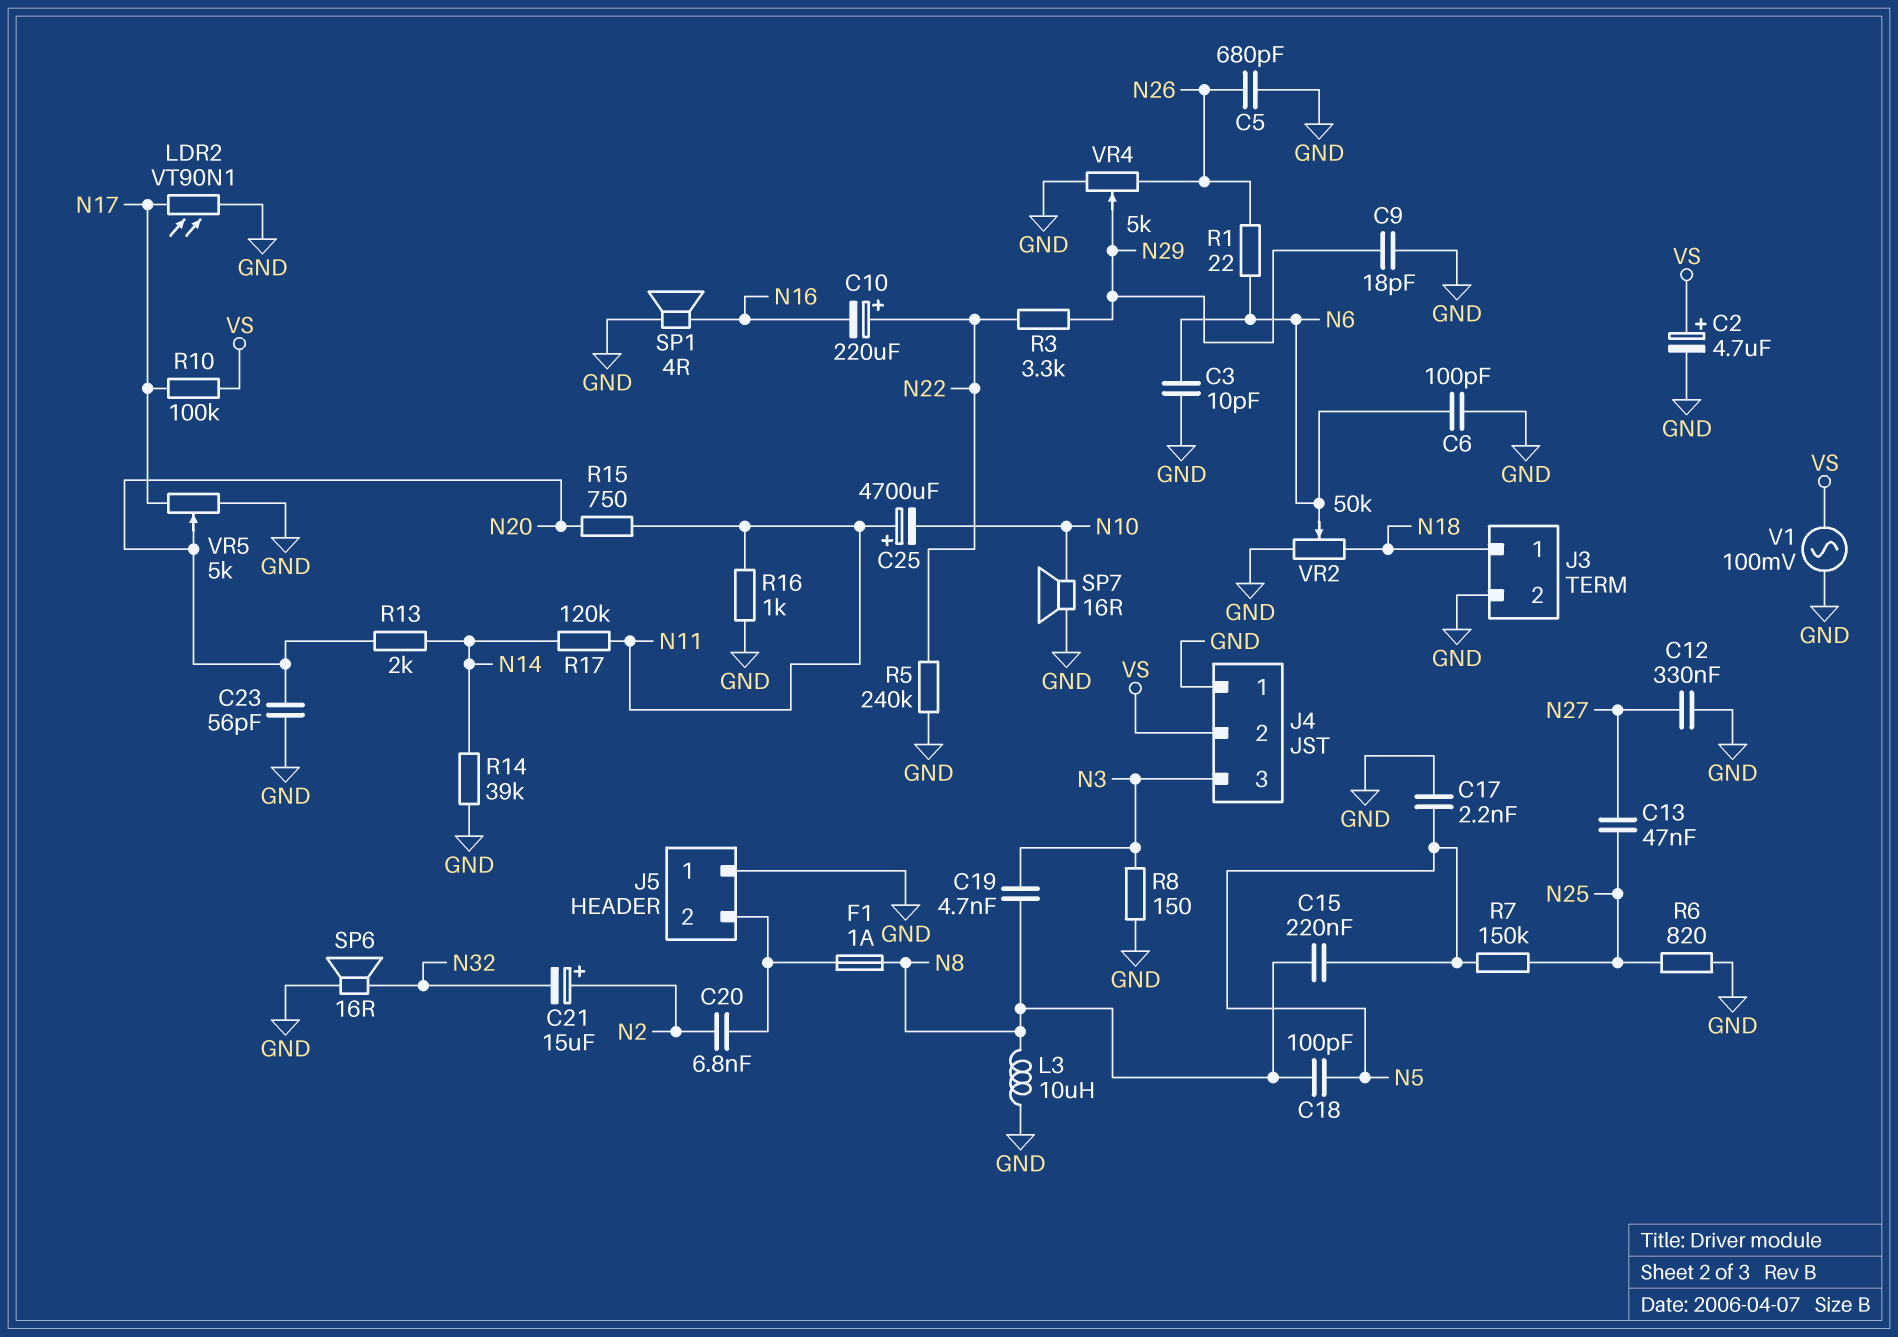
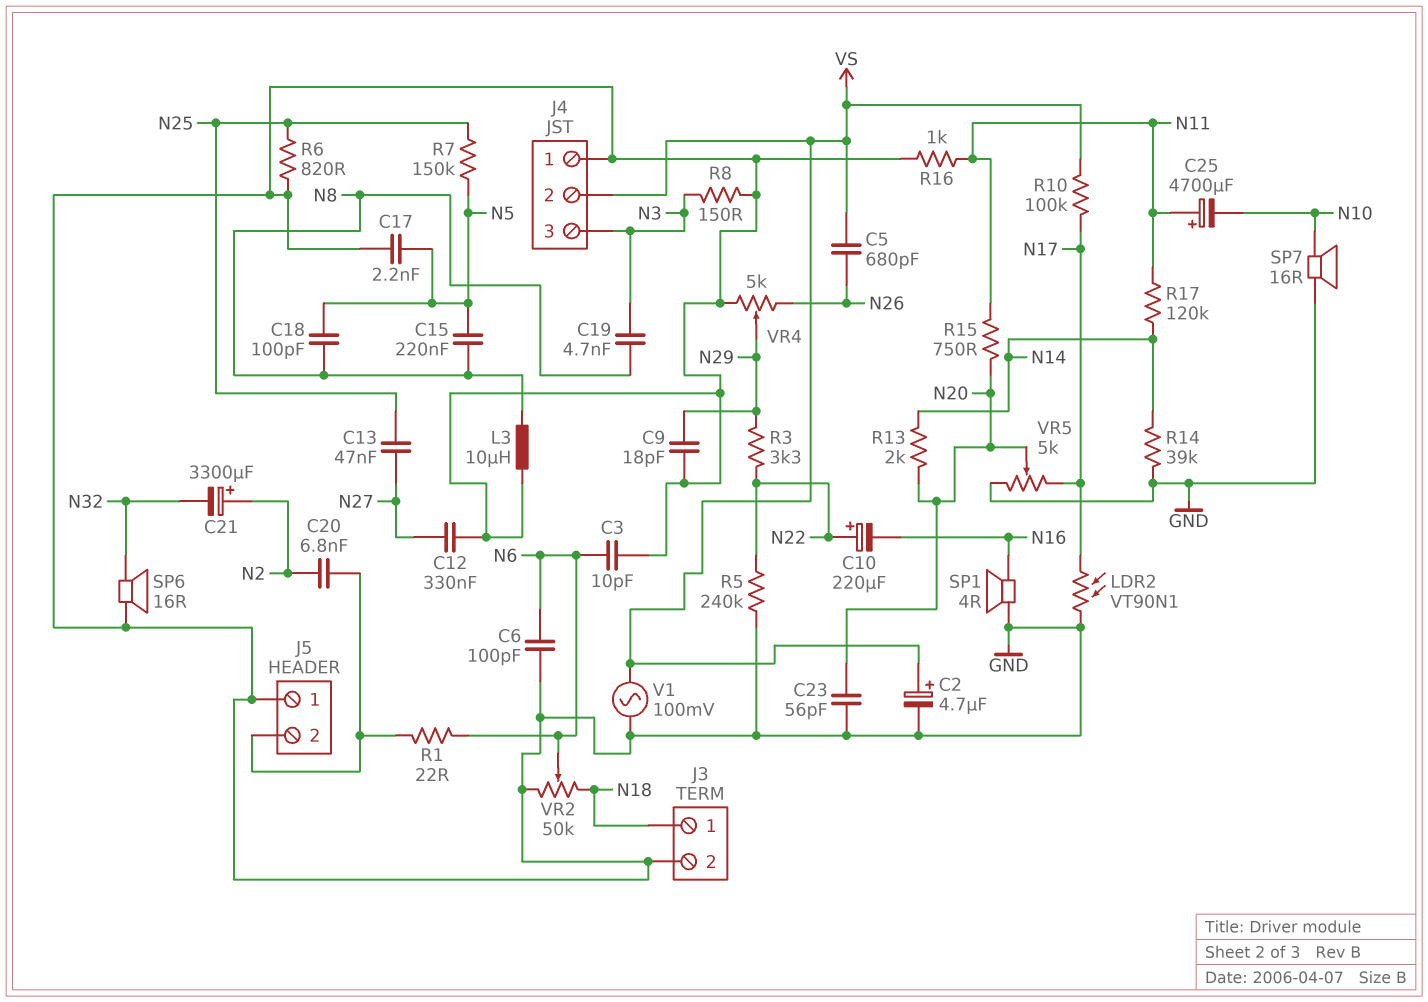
C5: 680pF (GND, N26) -> 680pF (N26, VS)
C21: 15uF (plus N2, minus N32) -> 3300uF (plus N2, minus N32)
F1: 1A (J5/2, N8) -> none
R1: 22 (N6, N26) -> 22 (J5/2, N6)

